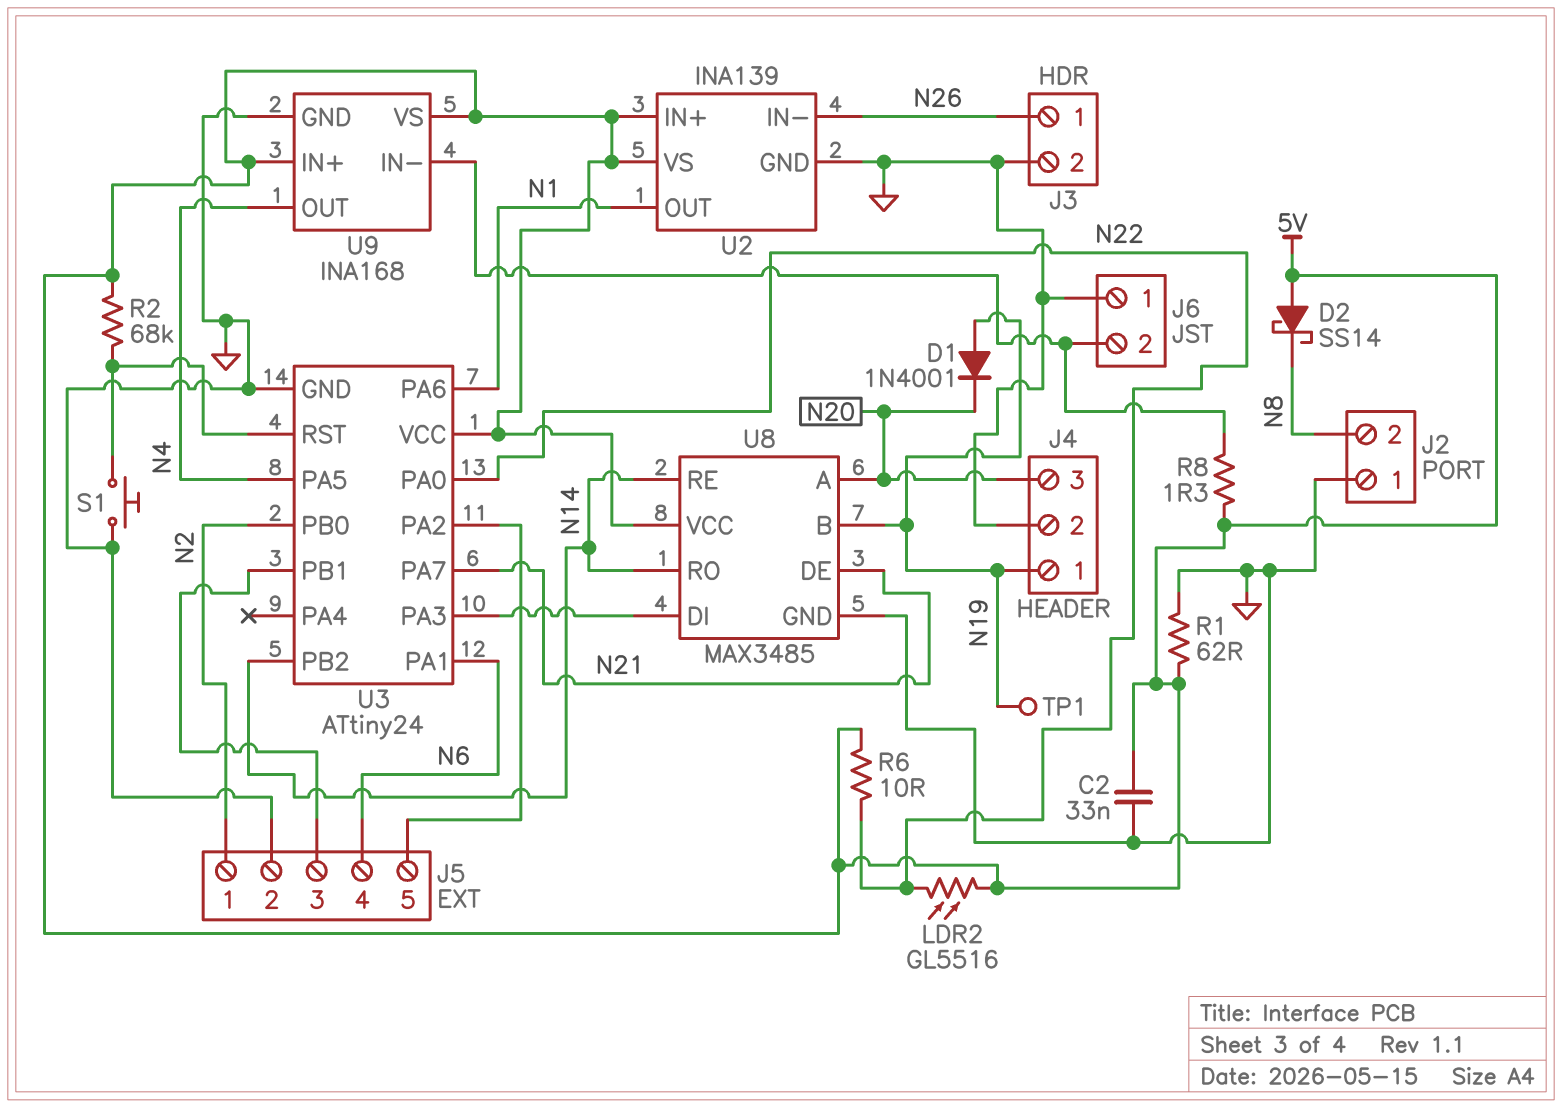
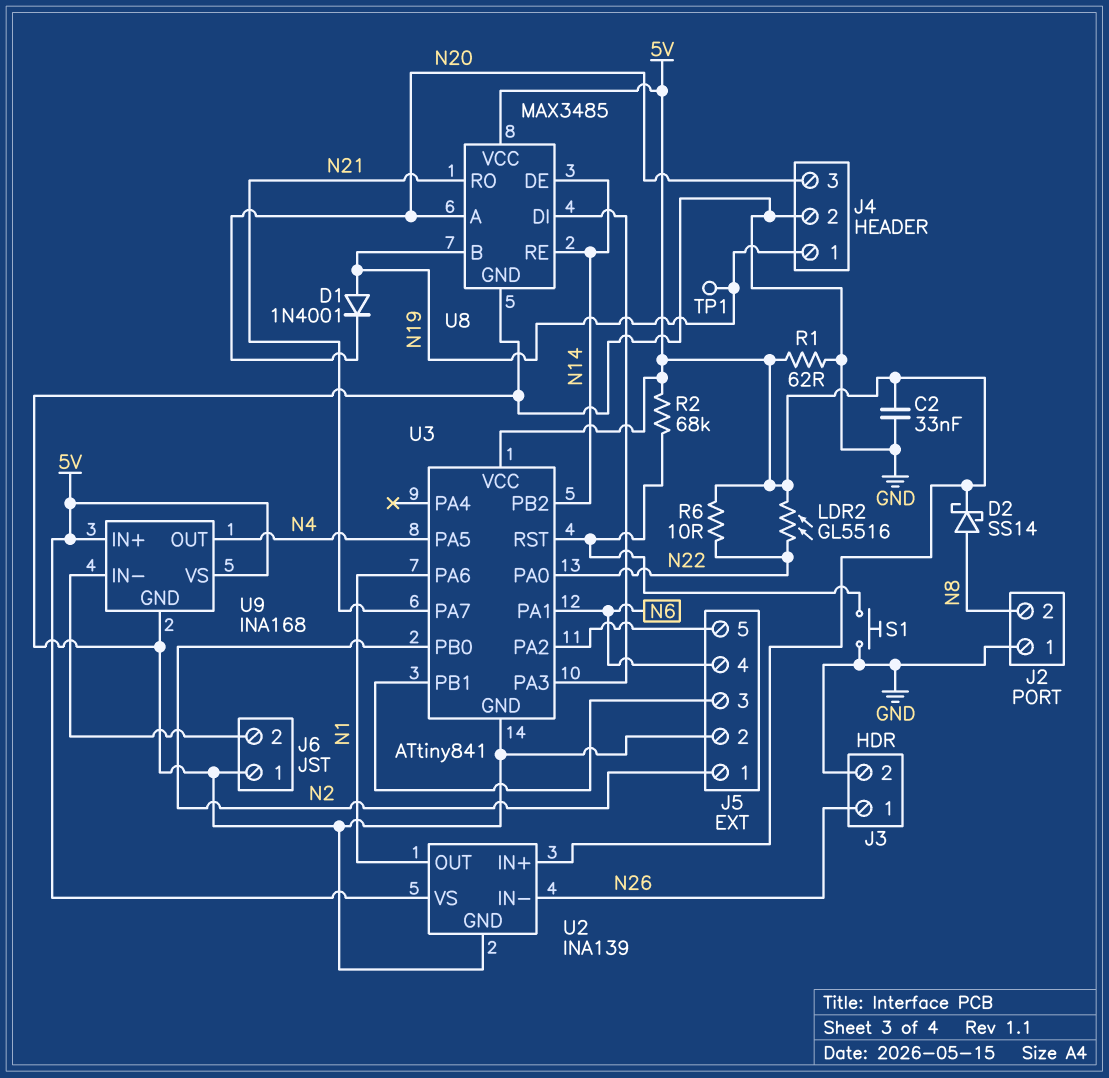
D2: schottky SS14 (A 5V, K N8) -> schottky SS14 (A N8, K 5V)
R8: 1.3 (5V, J6/2) -> none
U3: ATtiny24 -> ATtiny841
U8 pin DE: N21 -> N14
U8 pin RO: N14 -> N21

